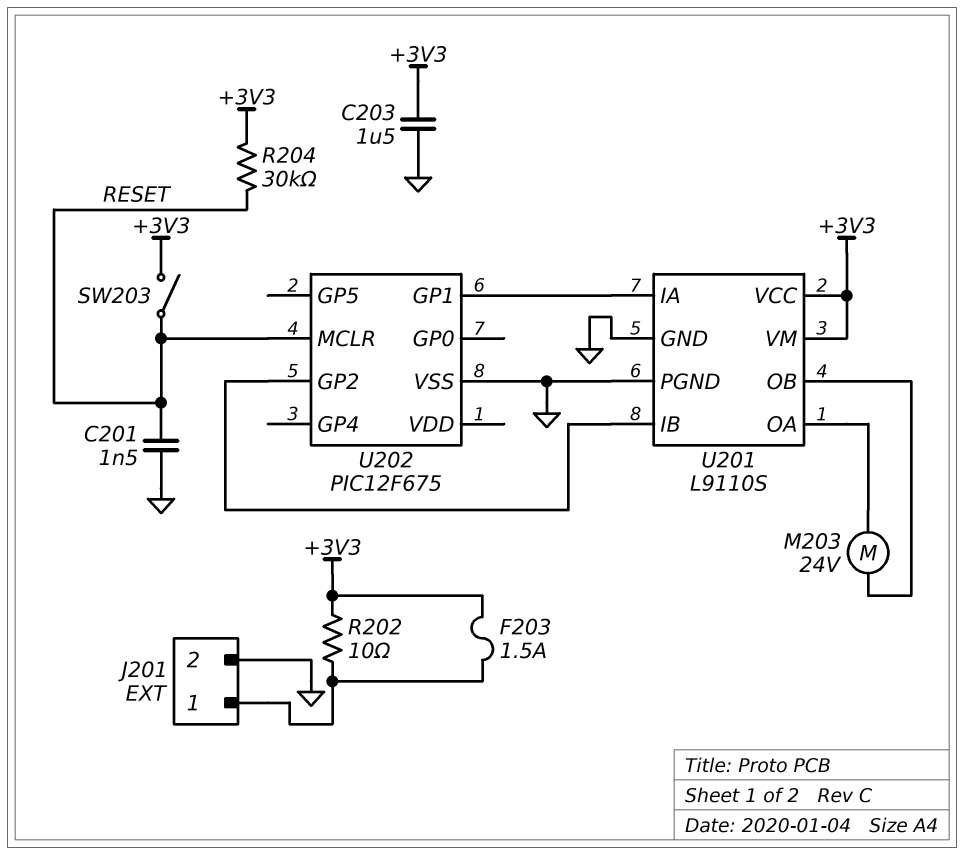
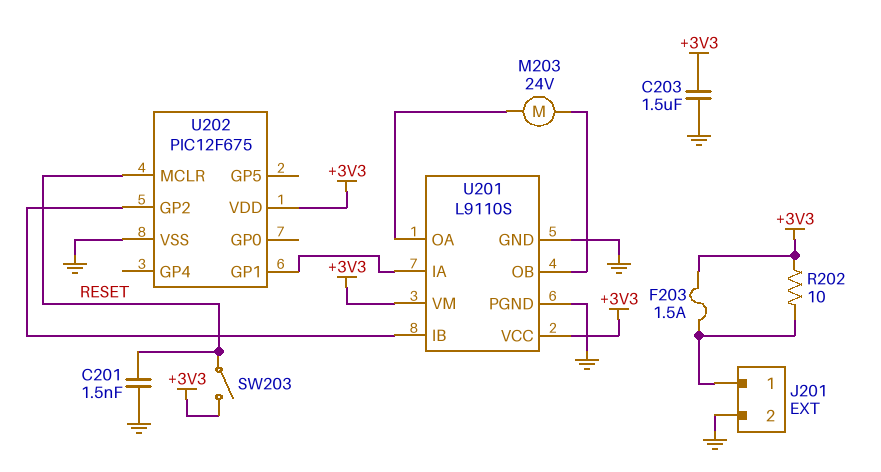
R204: 30k (+3V3, RESET) -> none
U202 pin VDD: none -> +3V3

